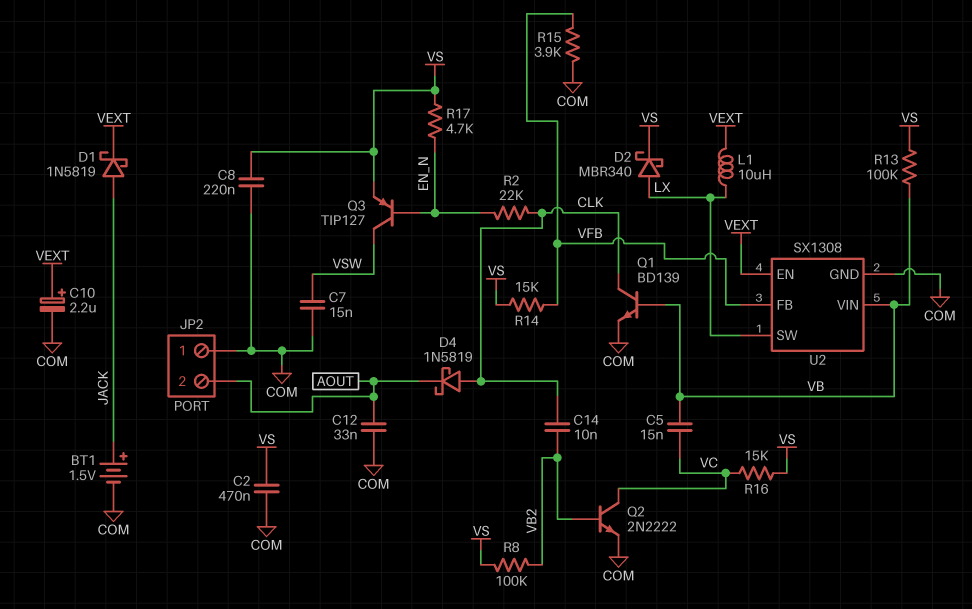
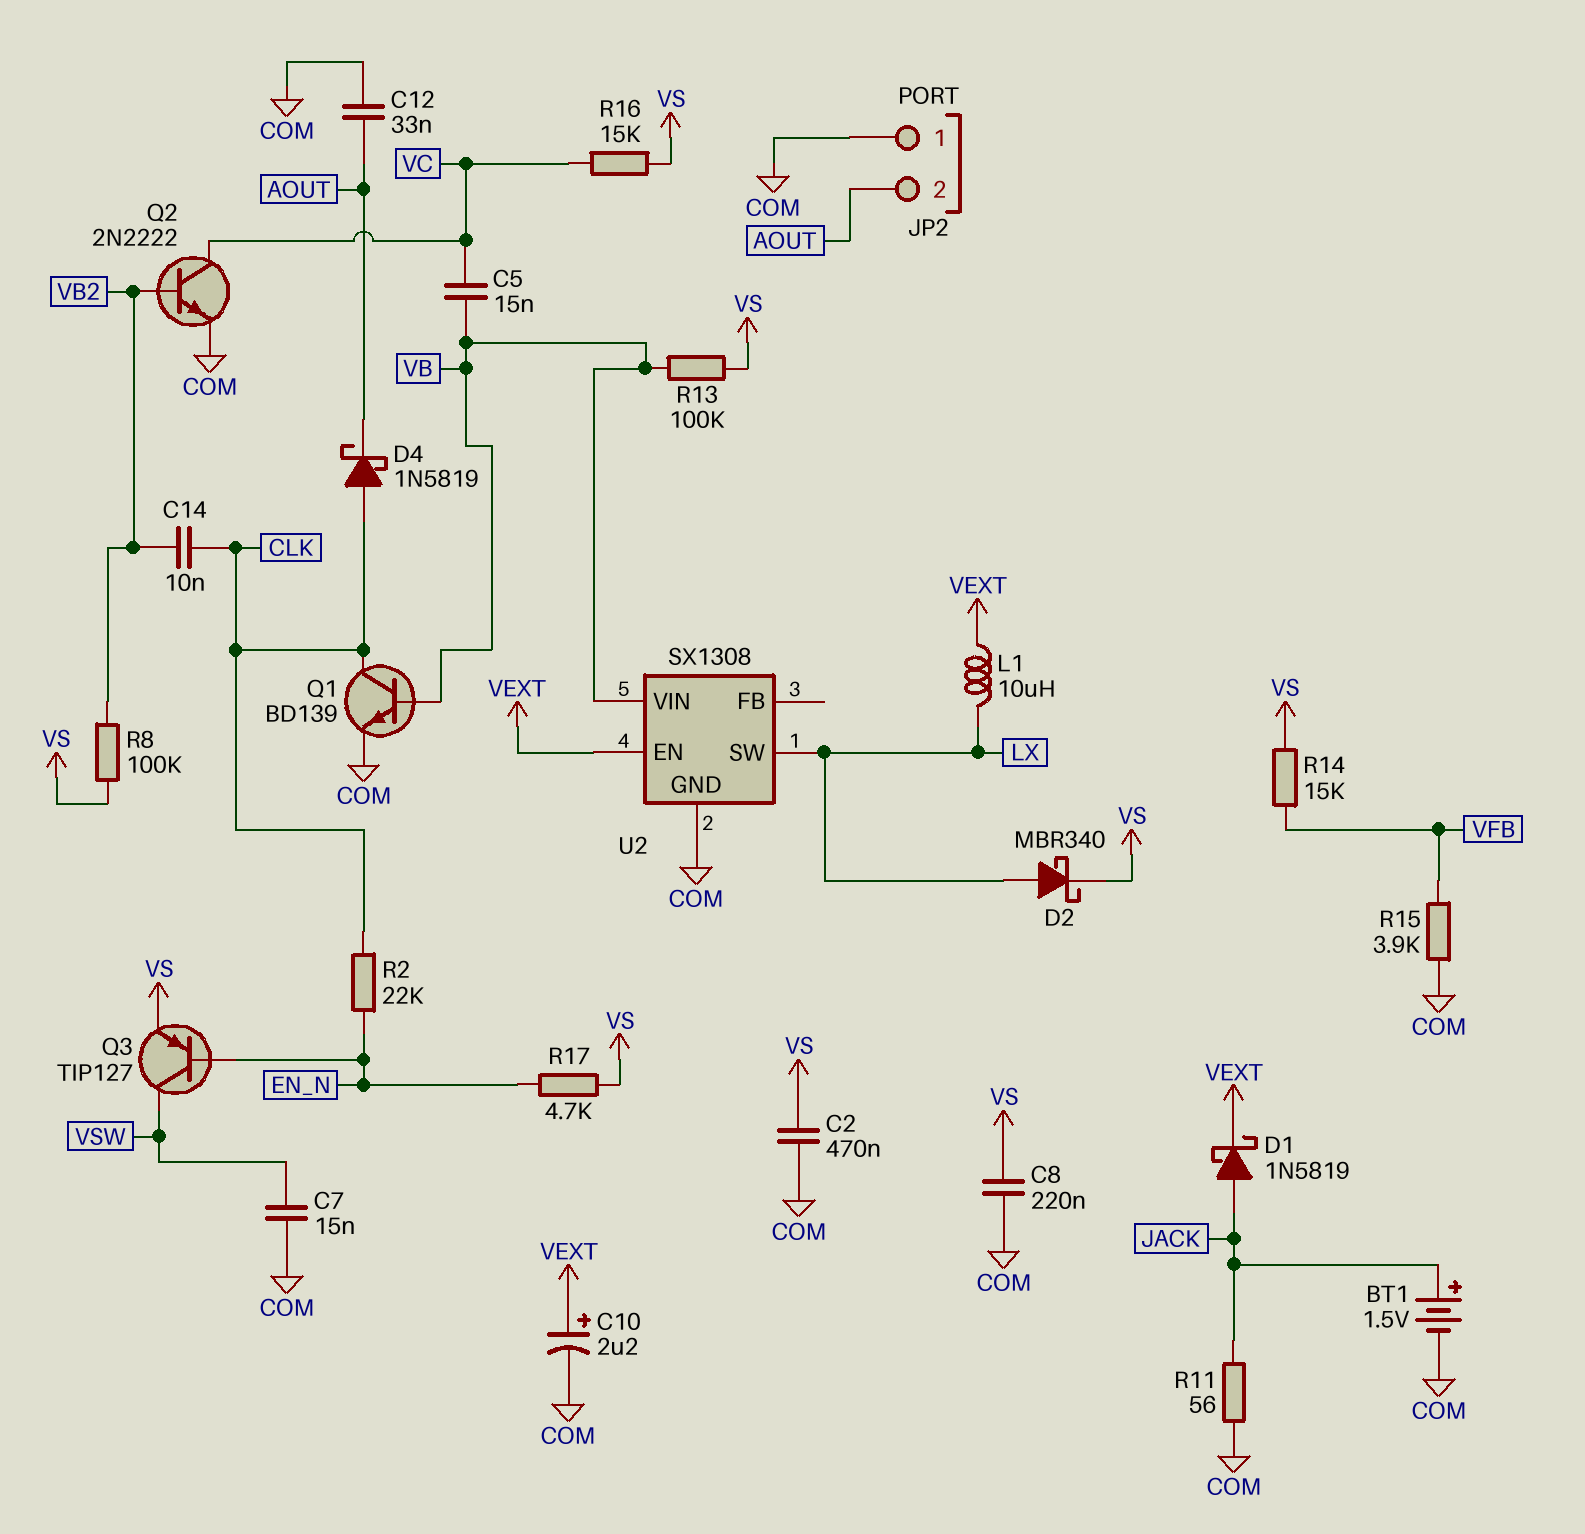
R11: none -> 56 (COM, JACK)
U2 pin FB: VFB -> none

